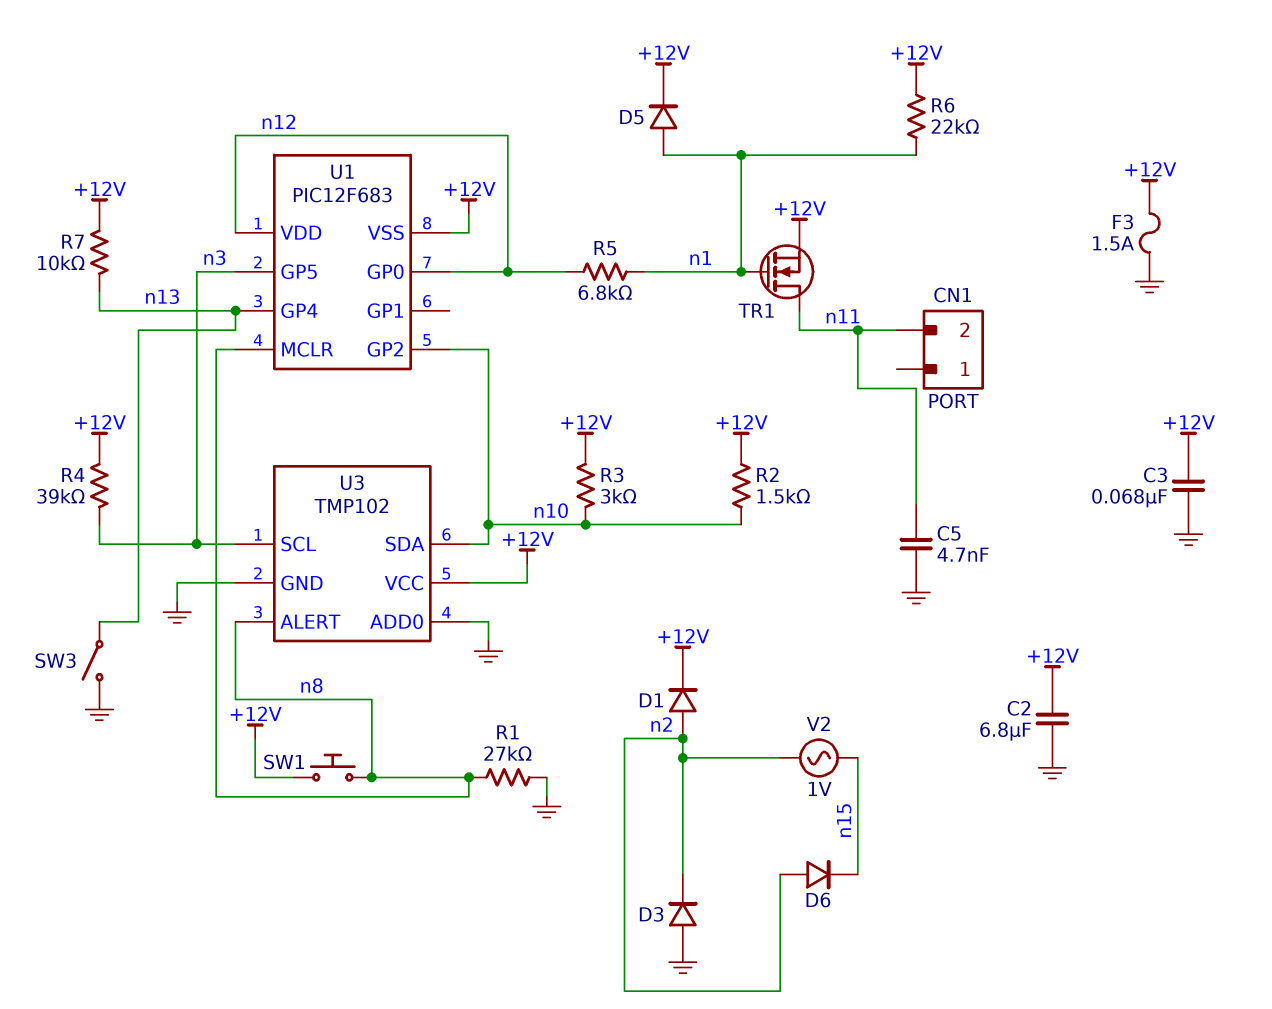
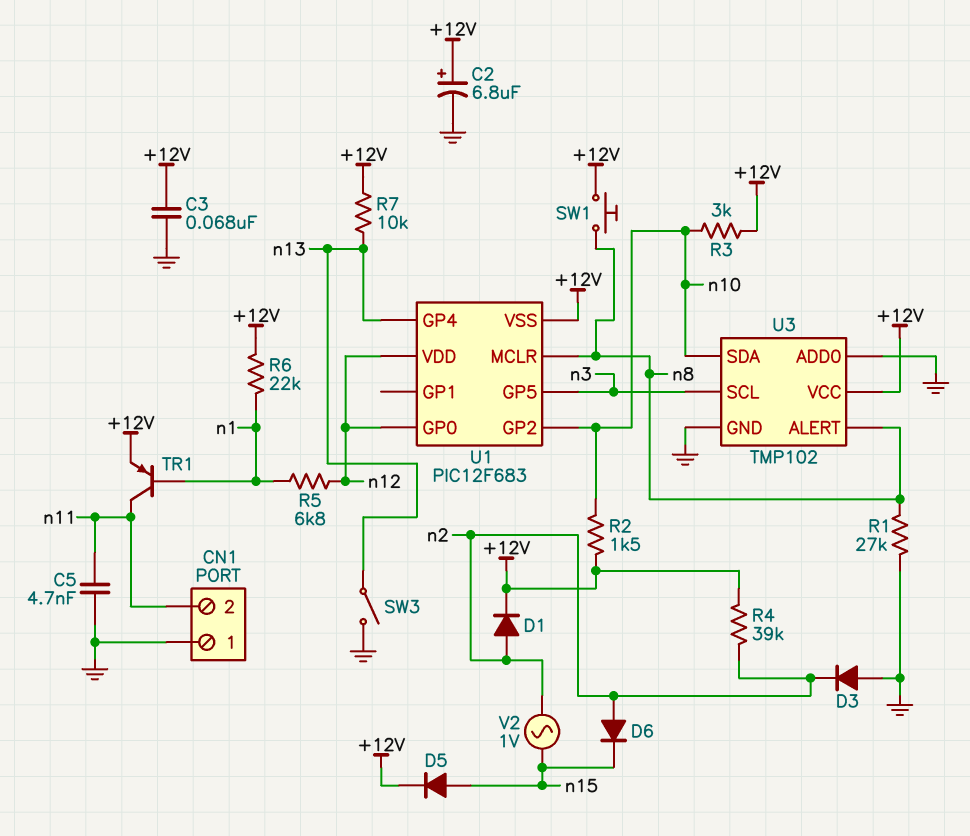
C2: 6.8uF (+12V, GND) -> 6.8uF (plus +12V, minus GND)
CN1 pin 1: none -> GND
D5: diode (A n1, K +12V) -> diode (A n15, K +12V)
F3: 1.5A (+12V, GND) -> none
R4: 39k (+12V, n3) -> 39k (+12V, n2)
TR1: NMOS (G n1, D n11, S +12V) -> PNP (B n1, C n11, E +12V)

